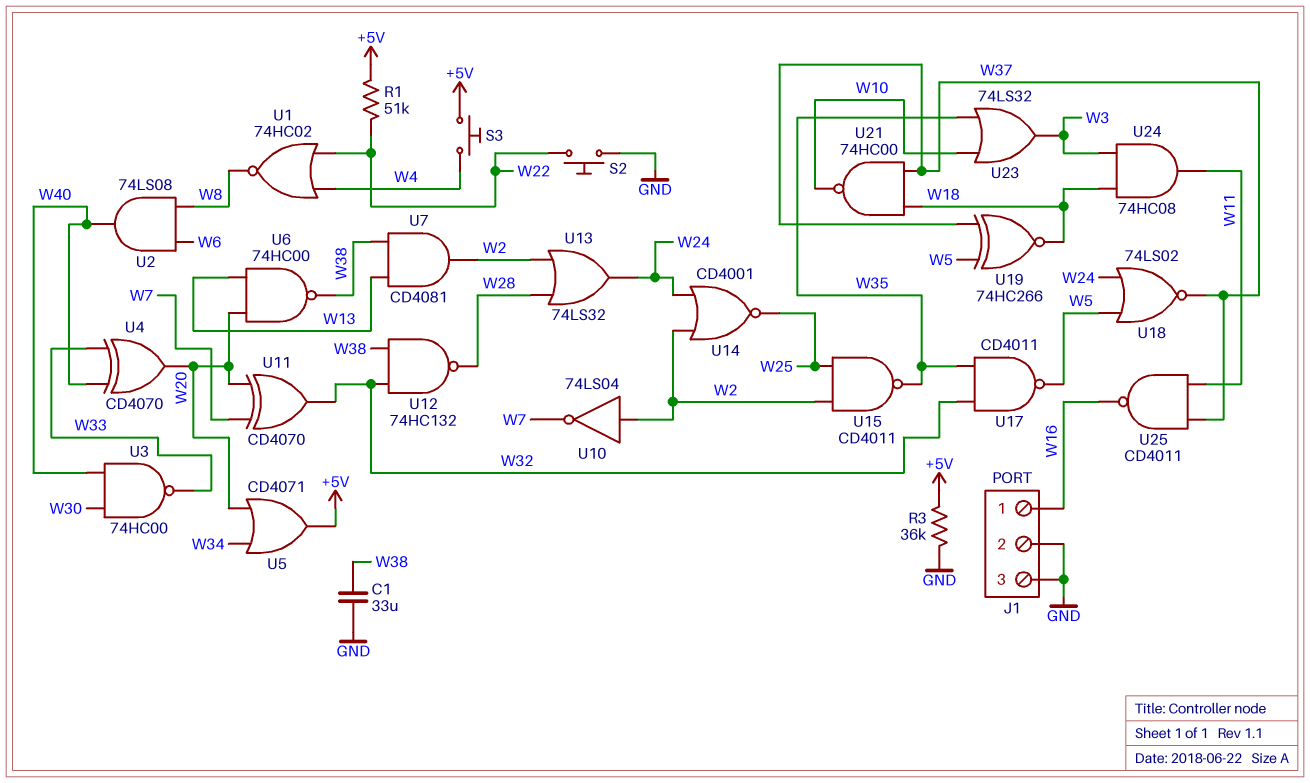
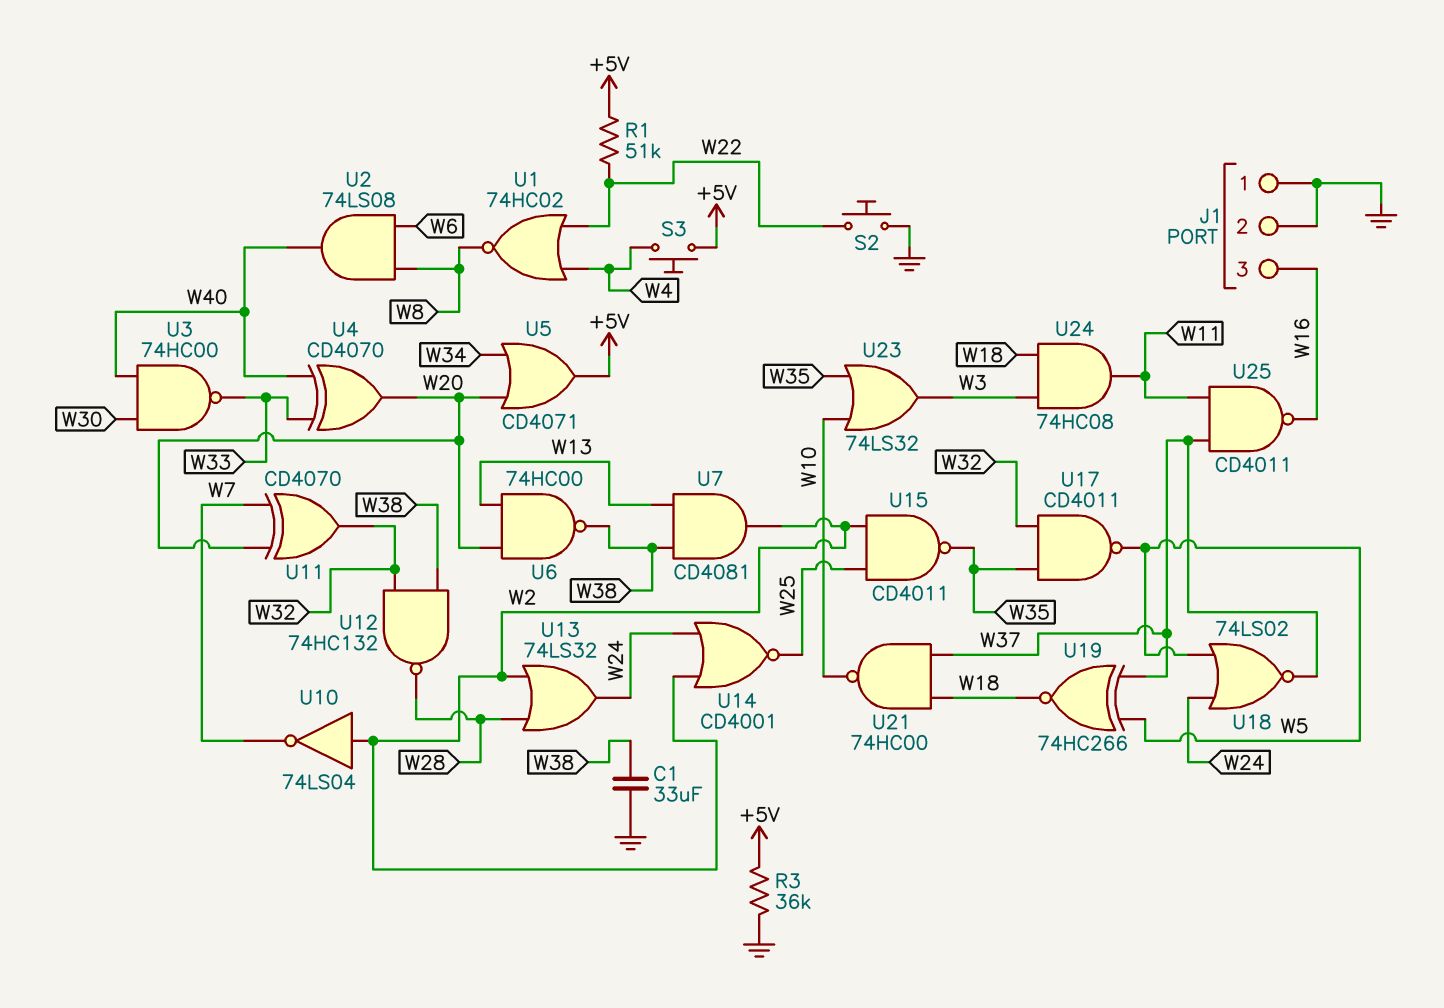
J1 pin 1: W16 -> GND
J1 pin 3: GND -> W16

